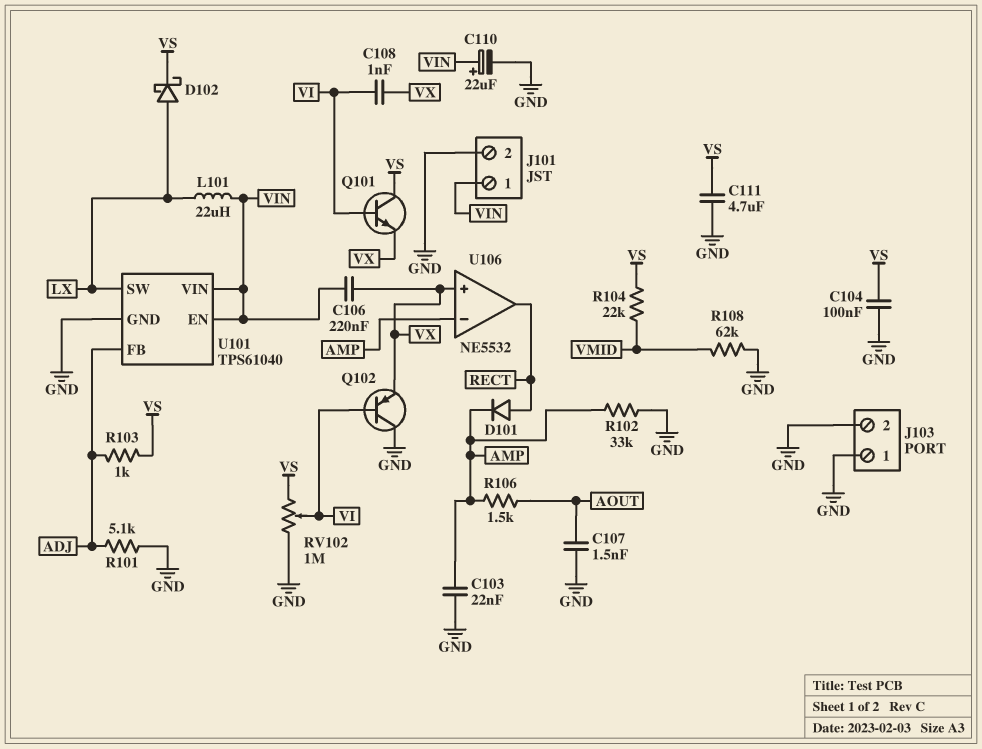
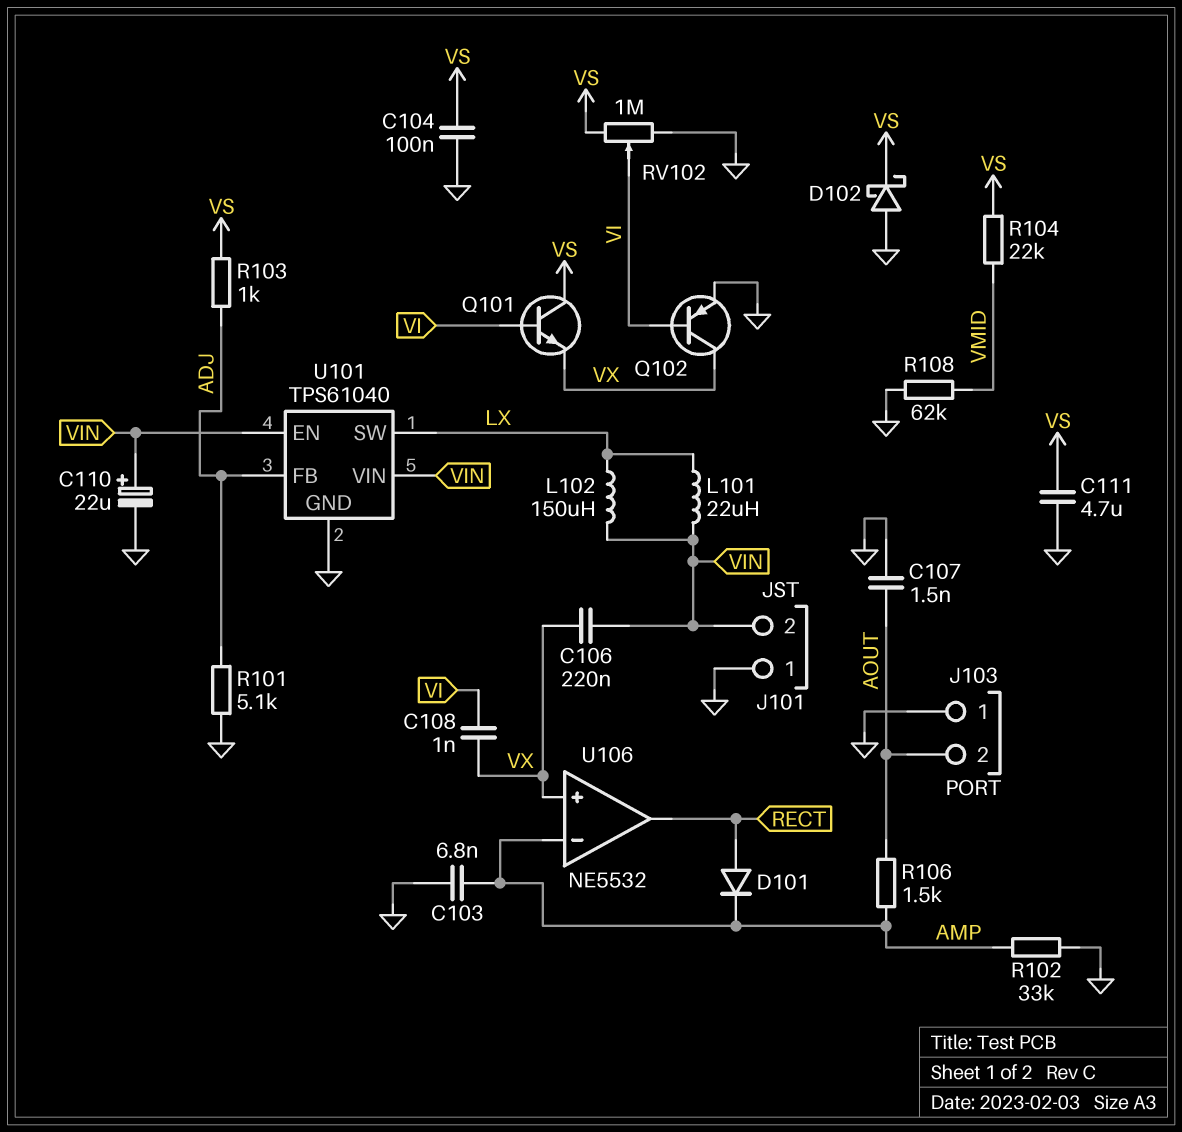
C103: 22nF (AMP, GND) -> 6.8nF (AMP, GND)
D102: schottky (A LX, K VS) -> schottky (A GND, K VS)
J101 pin 1: VIN -> GND
J101 pin 2: GND -> VIN
J103 pin 2: GND -> AOUT
L102: none -> 150uH (LX, VIN)
Q102: PNP (B VI, C GND, E VX) -> PNP (B VI, C VX, E GND)

